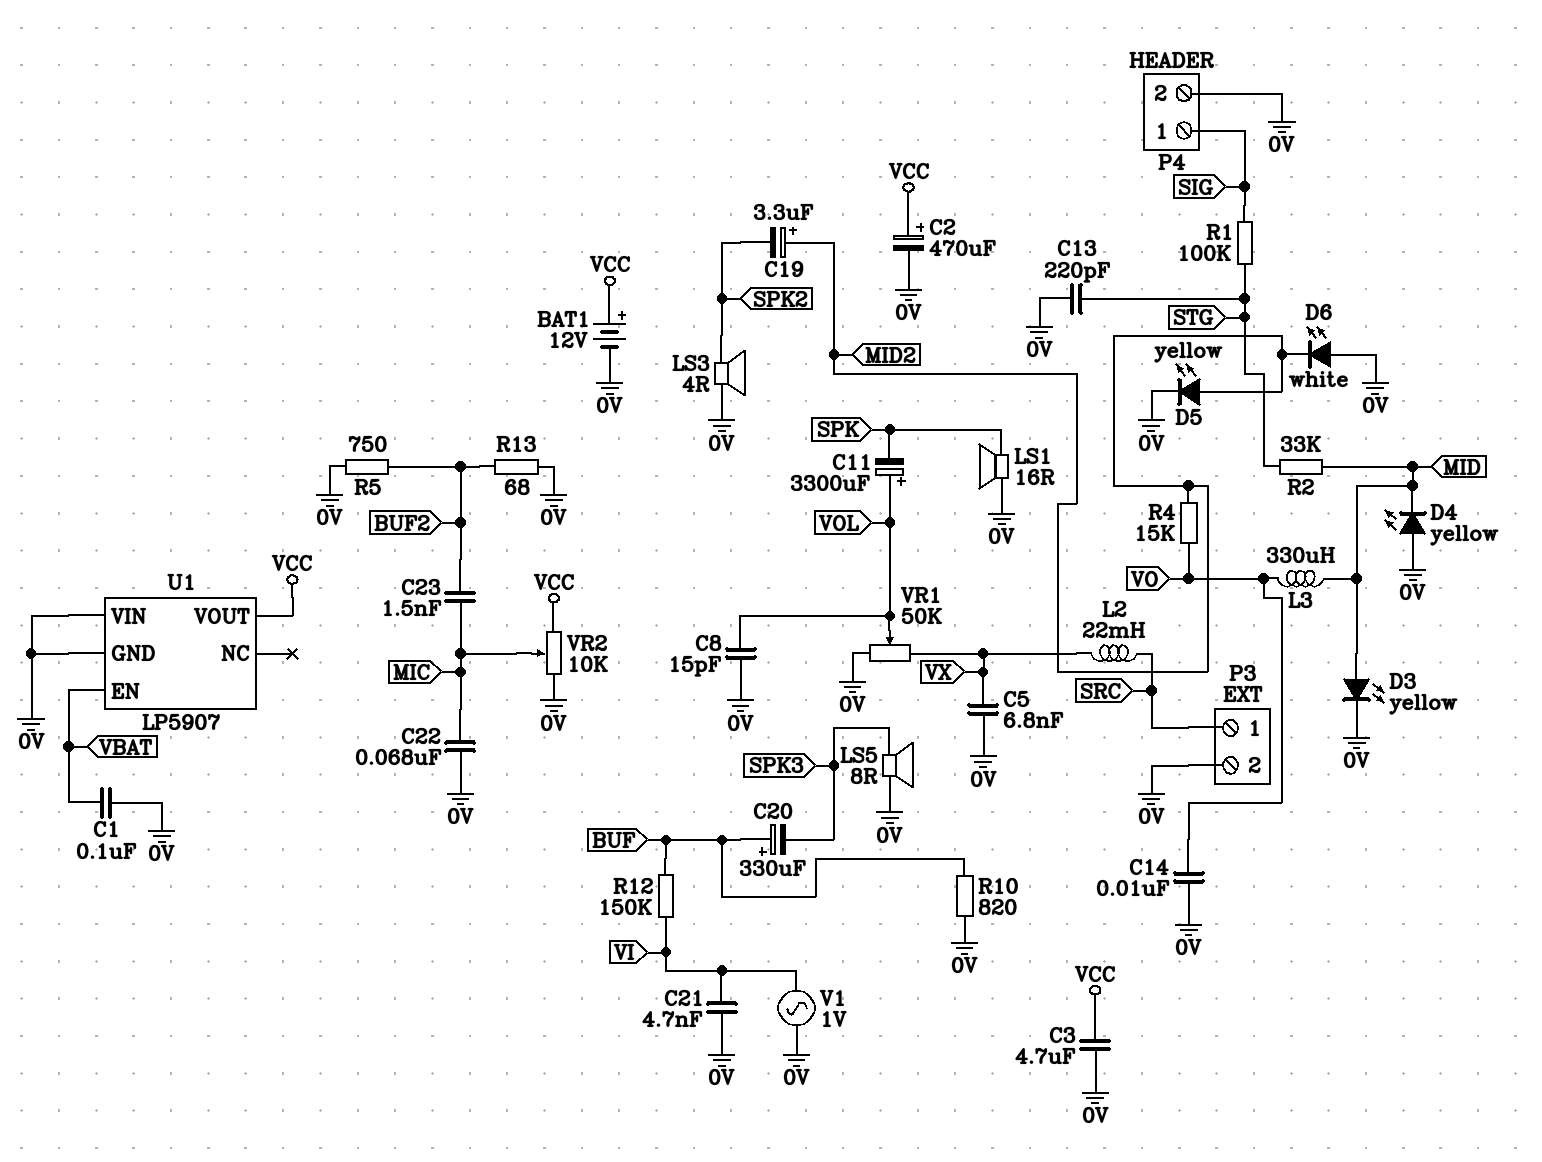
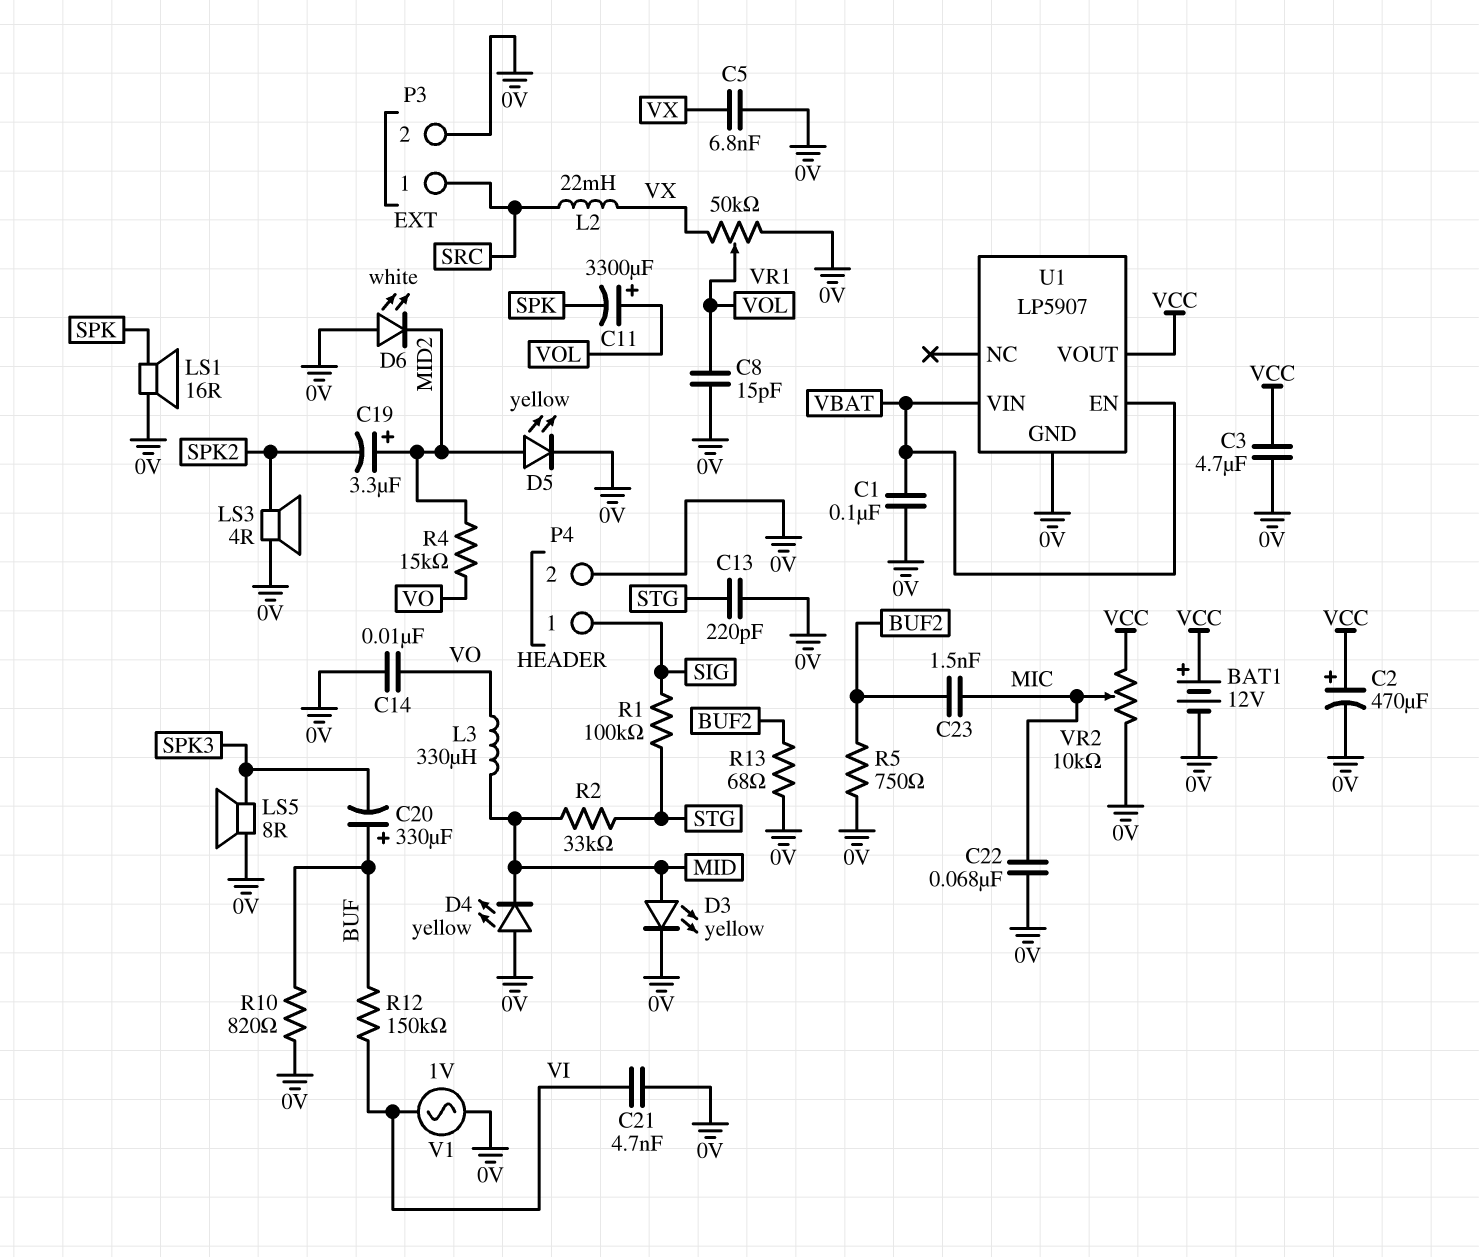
U1 pin VIN: 0V -> VBAT

